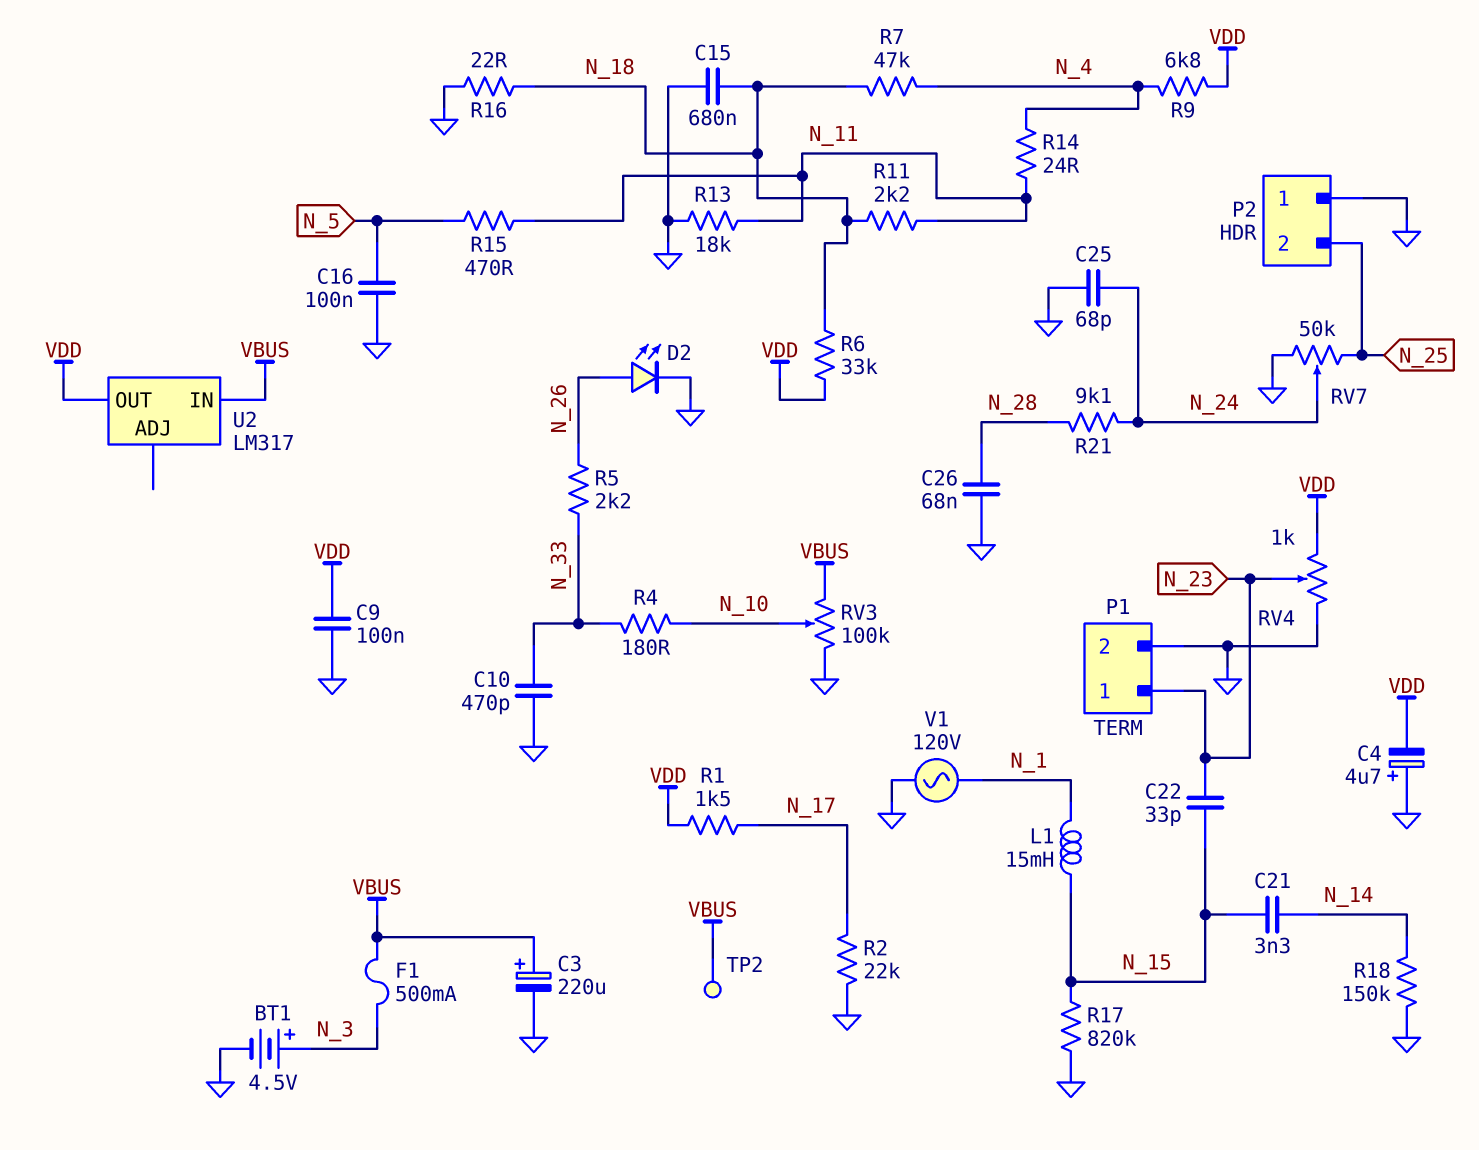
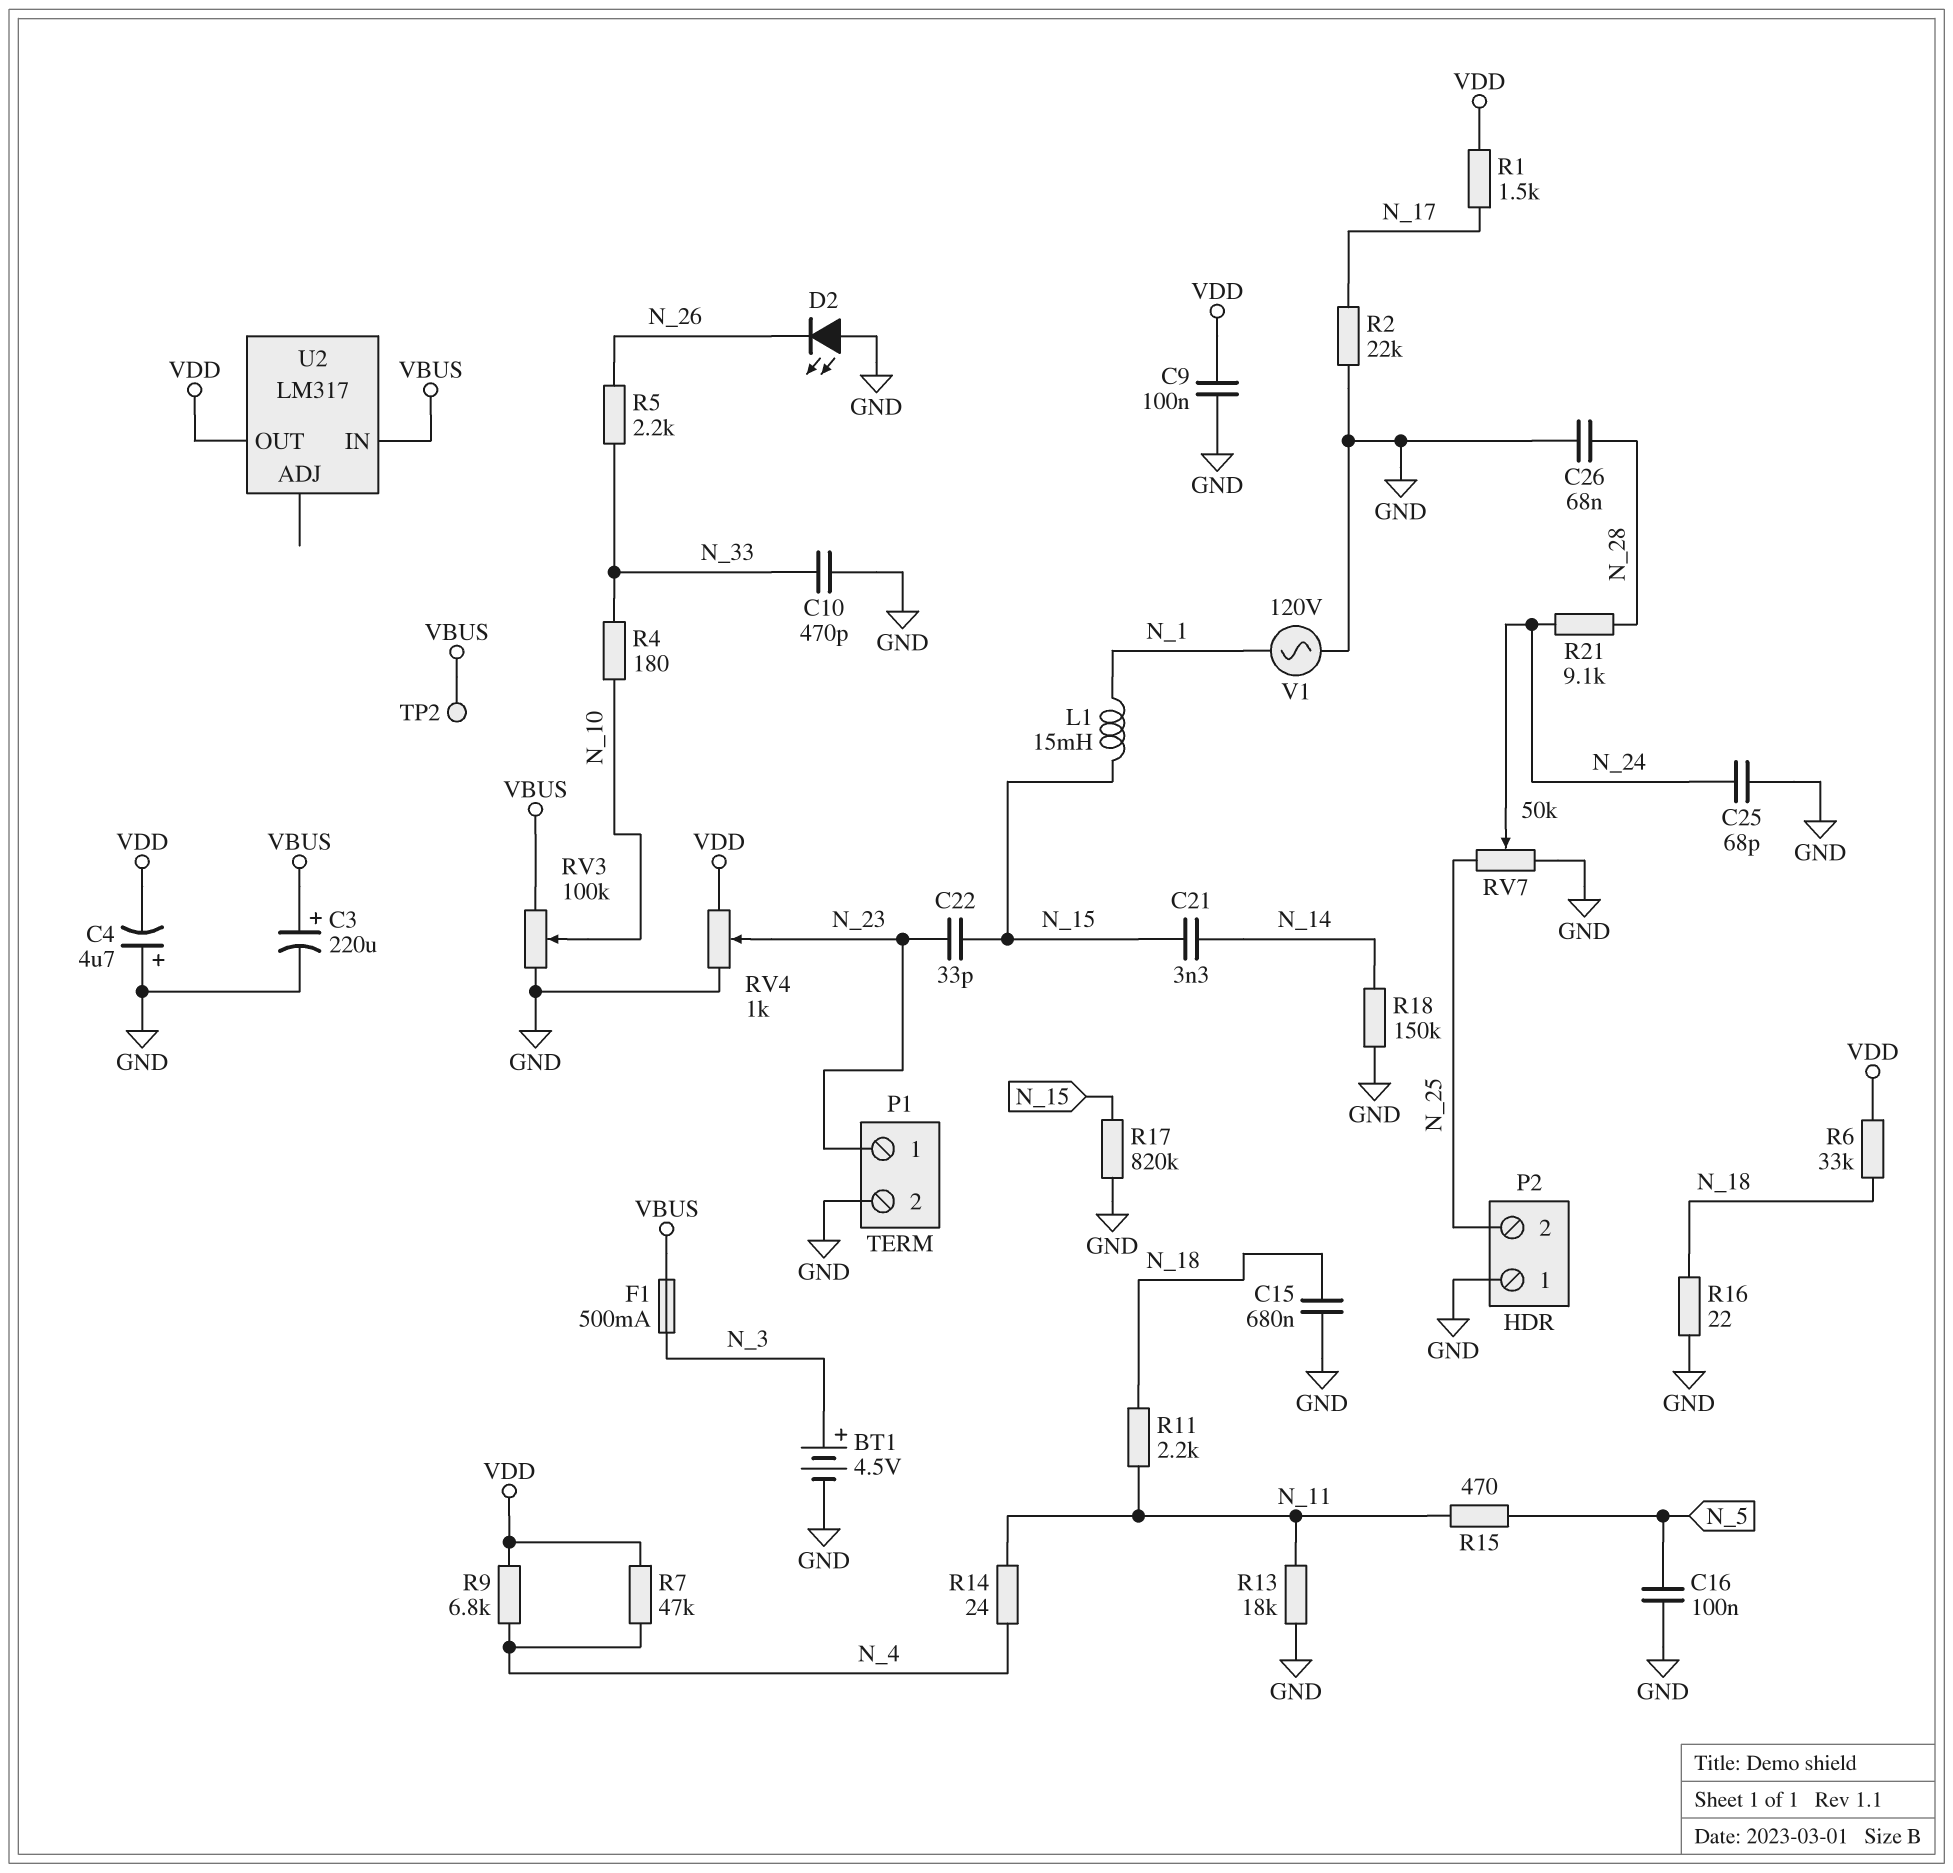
D2: LED (A N_26, K GND) -> LED (A GND, K N_26)
R7: 47k (N_4, N_18) -> 47k (N_4, VDD)

